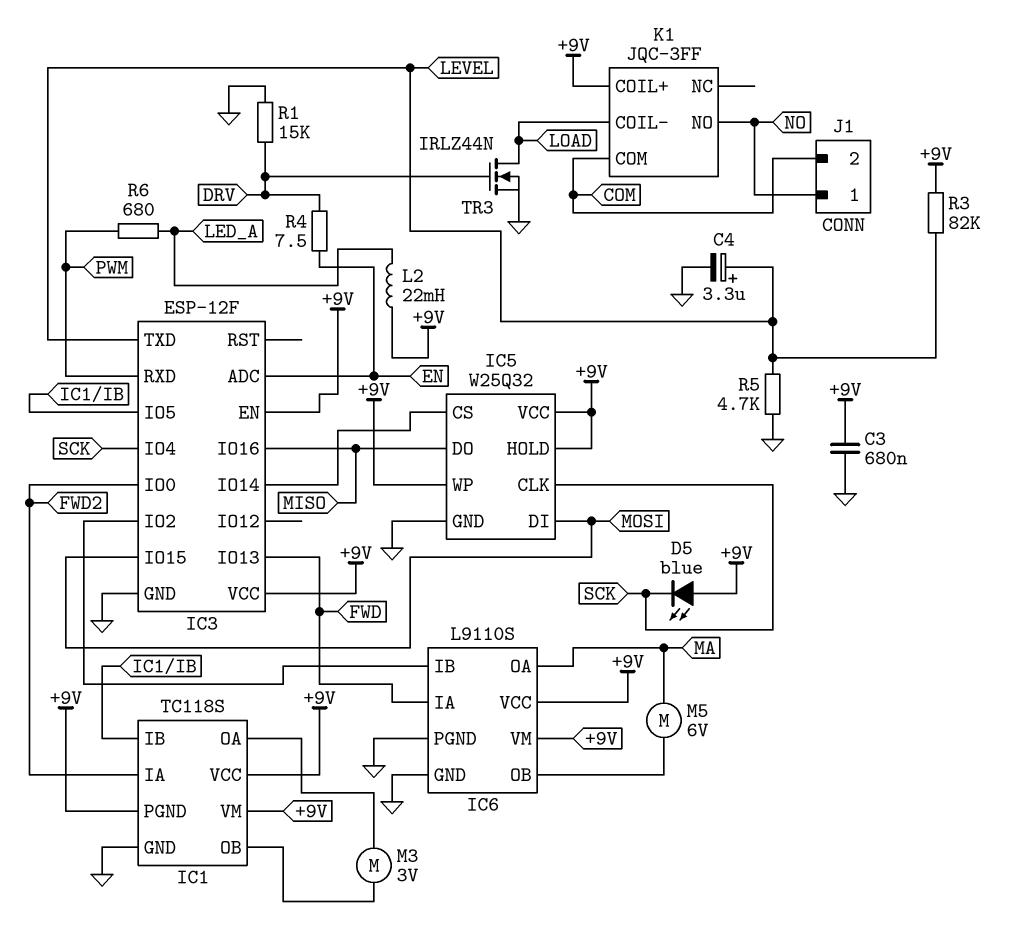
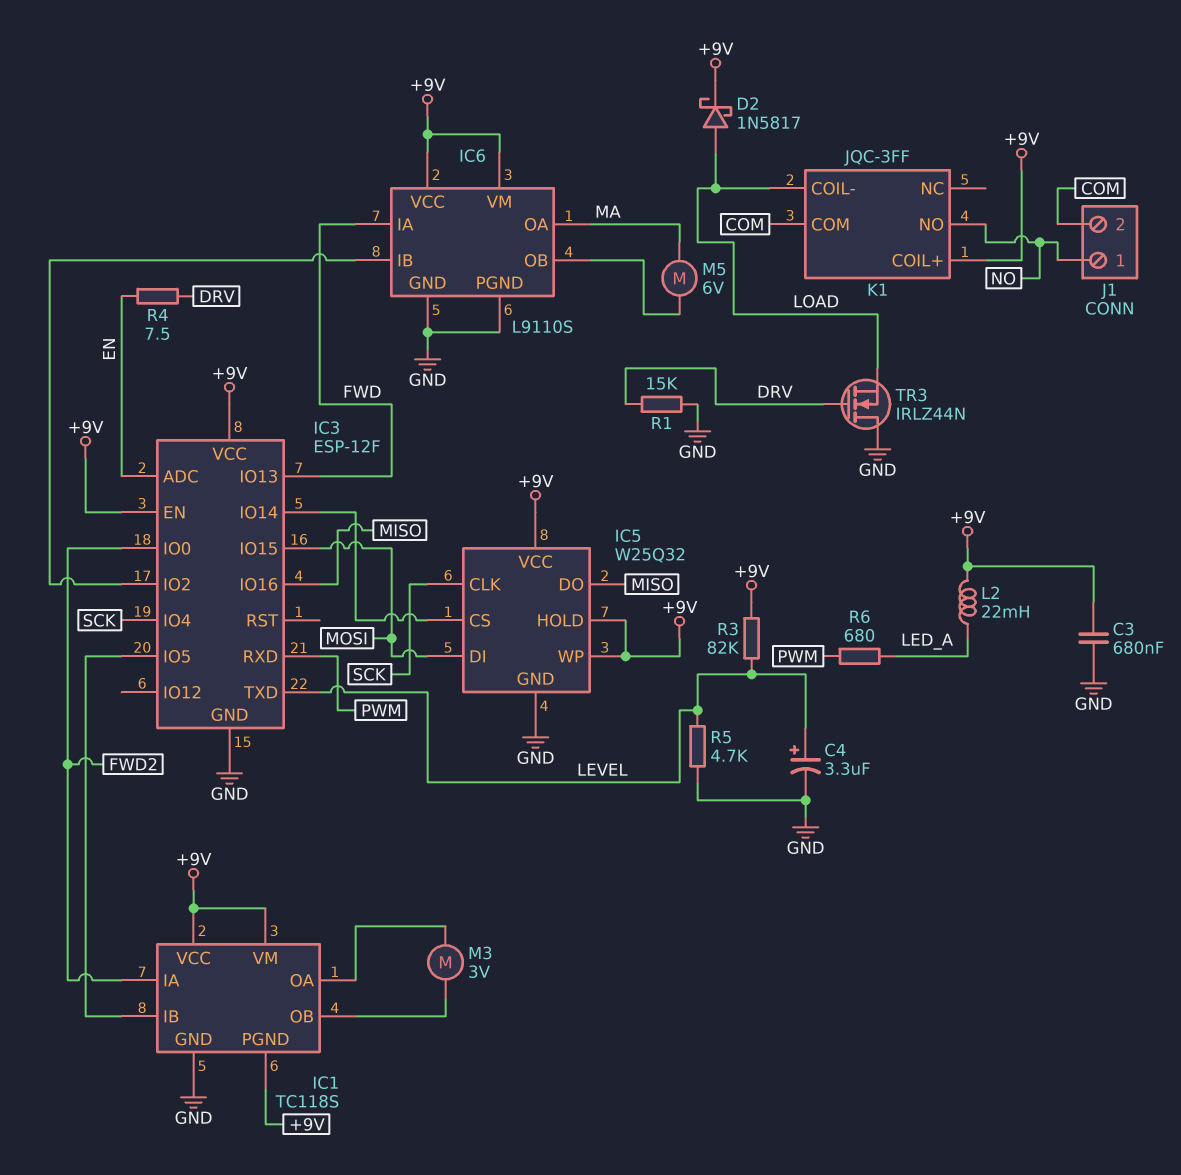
D2: none -> schottky 1N5817 (A LOAD, K +9V)
D5: LED blue (A +9V, K SCK) -> none
TR3: NMOS IRLZ44N (G DRV, D LOAD, S GND) -> NMOS IRLZ44N (G DRV, D GND, S LOAD)

